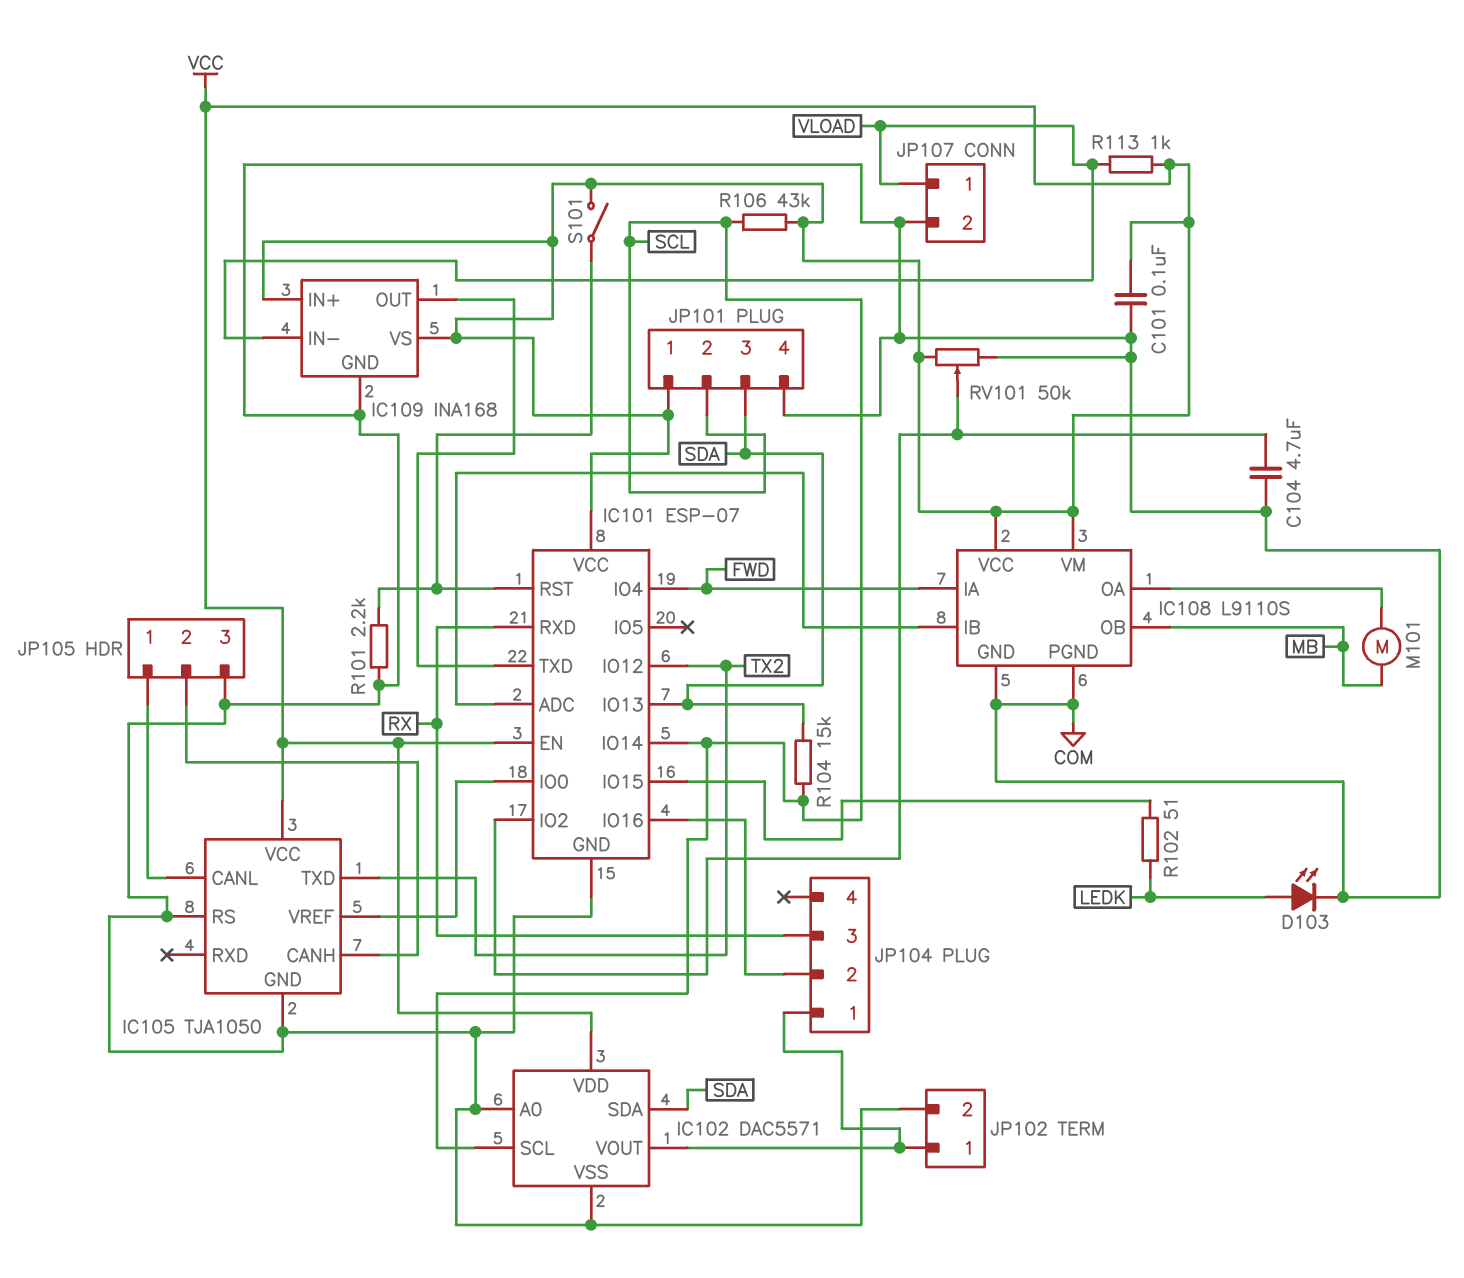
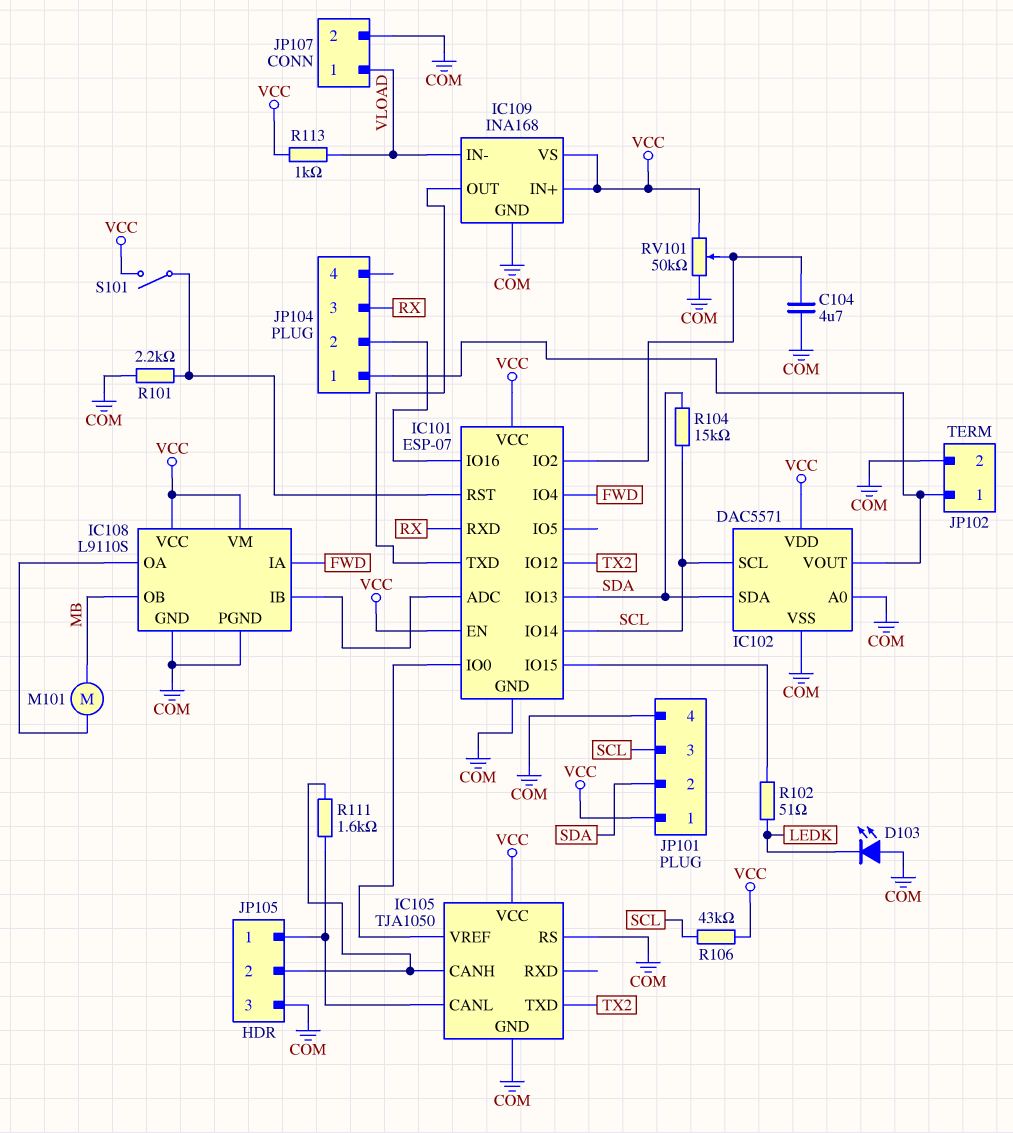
C101: 100nF (COM, VCC) -> none
D103: LED (A LEDK, K COM) -> LED (A COM, K LEDK)
JP101 pin 2: SCL -> SDA
JP101 pin 3: SDA -> SCL
R111: none -> 1.6k (IC105/CANH, IC105/CANL)

